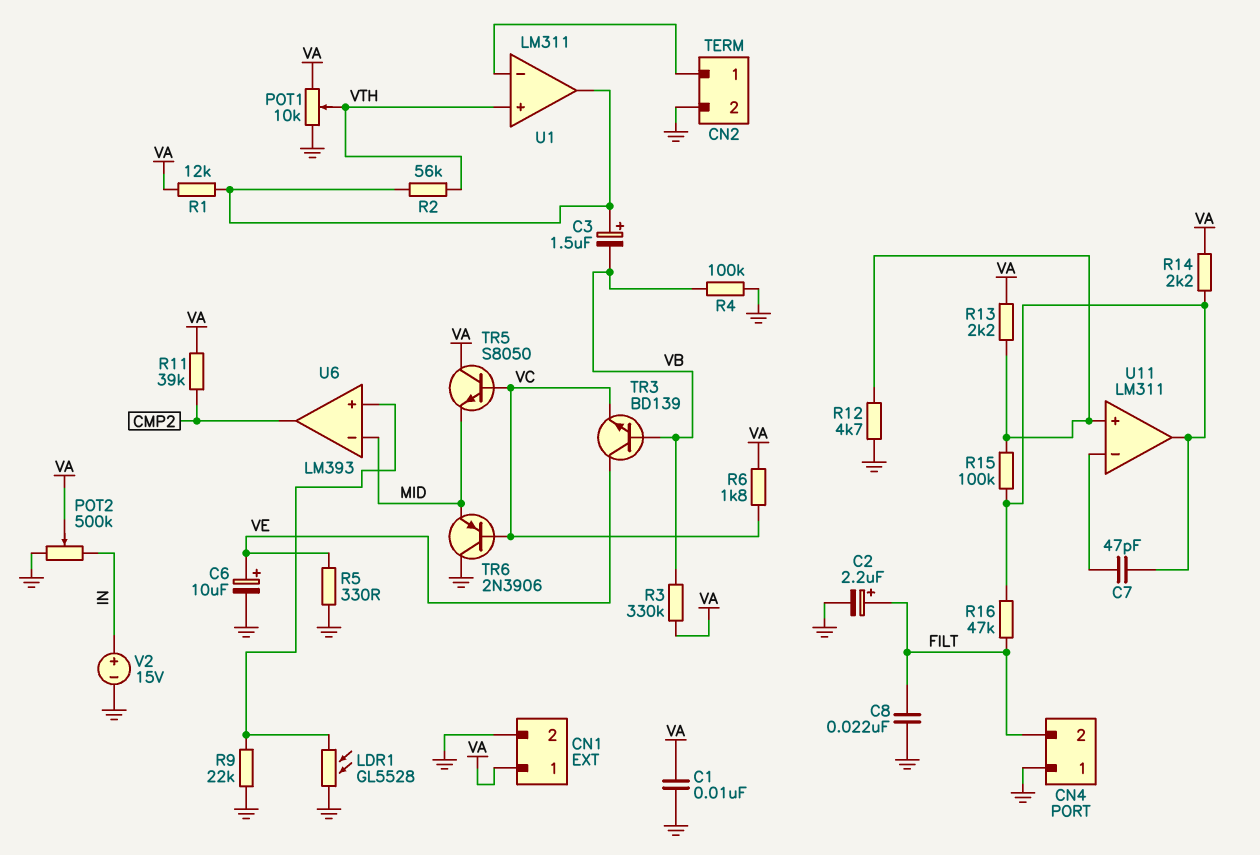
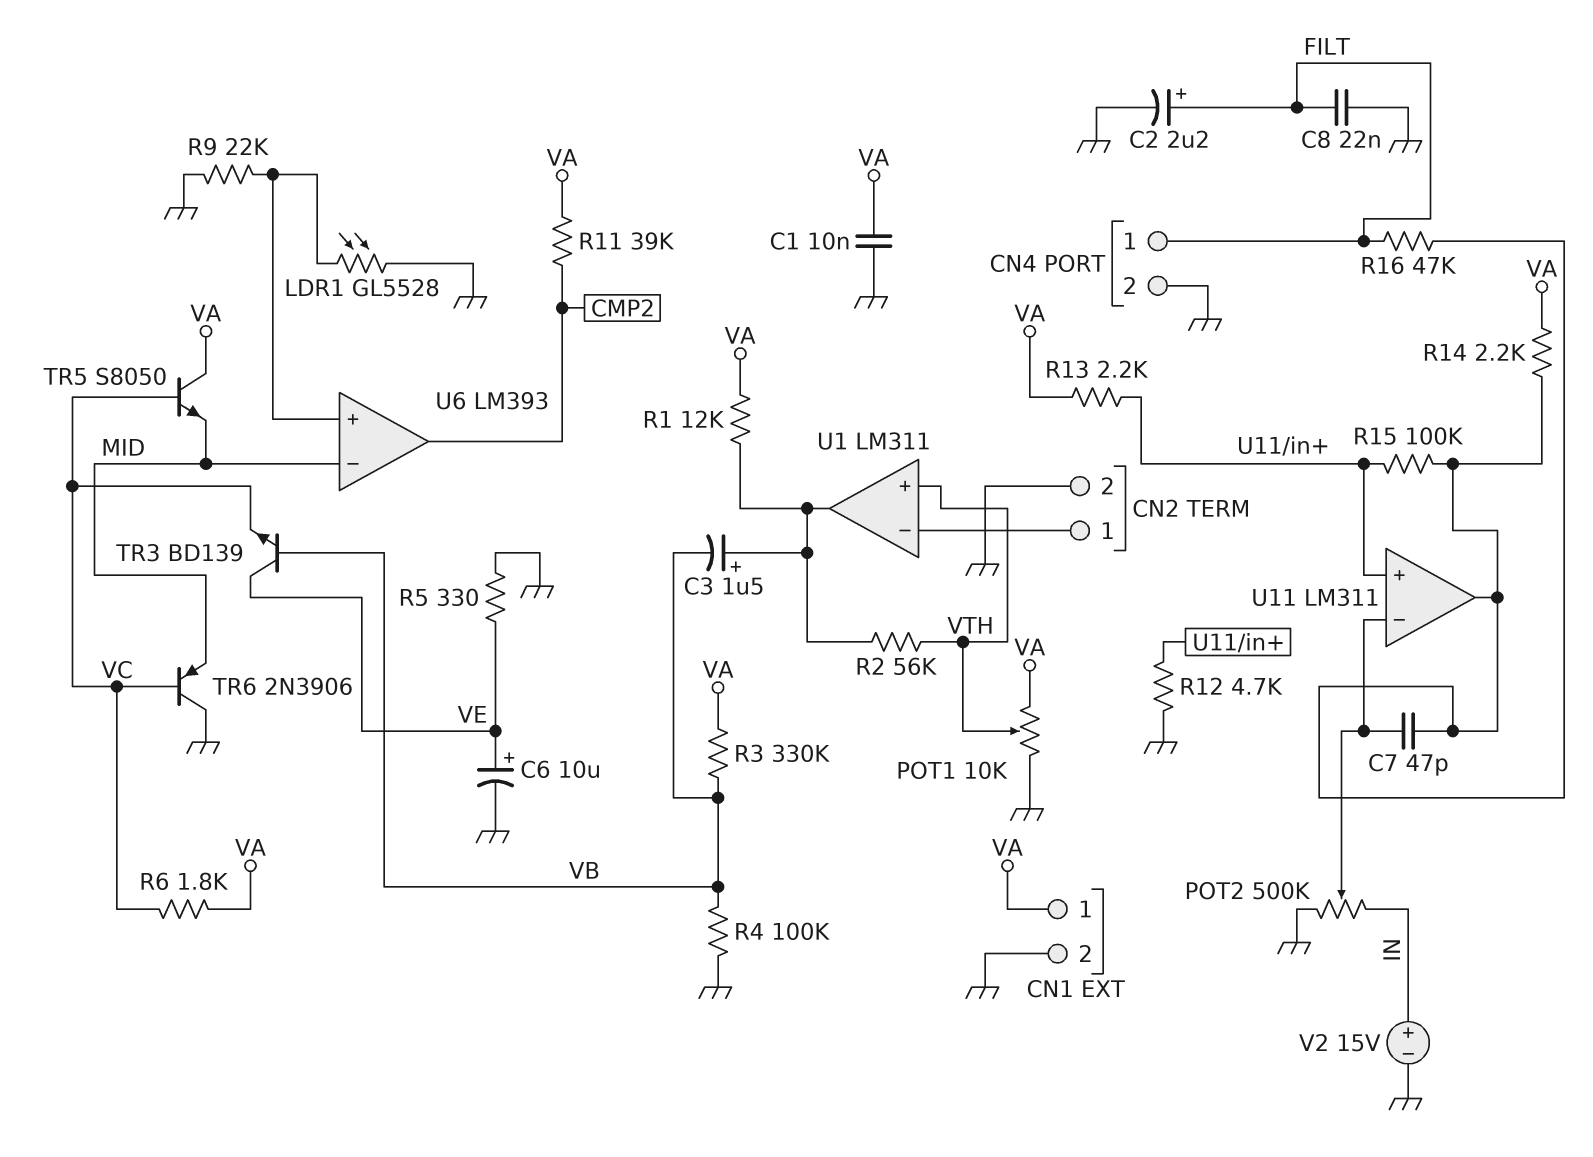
CN4 pin 1: GND -> FILT
CN4 pin 2: FILT -> GND
POT2: 500k (GND, IN, wiper VA) -> 500k (GND, IN, wiper U11/in-)

